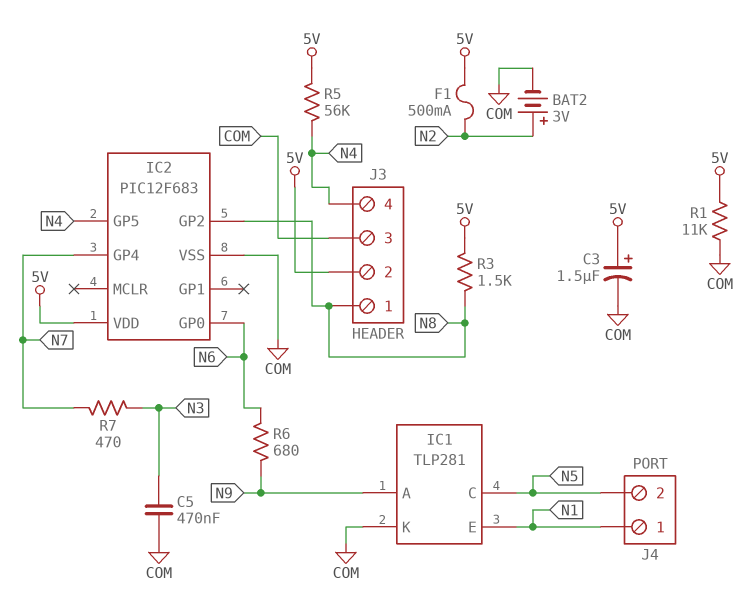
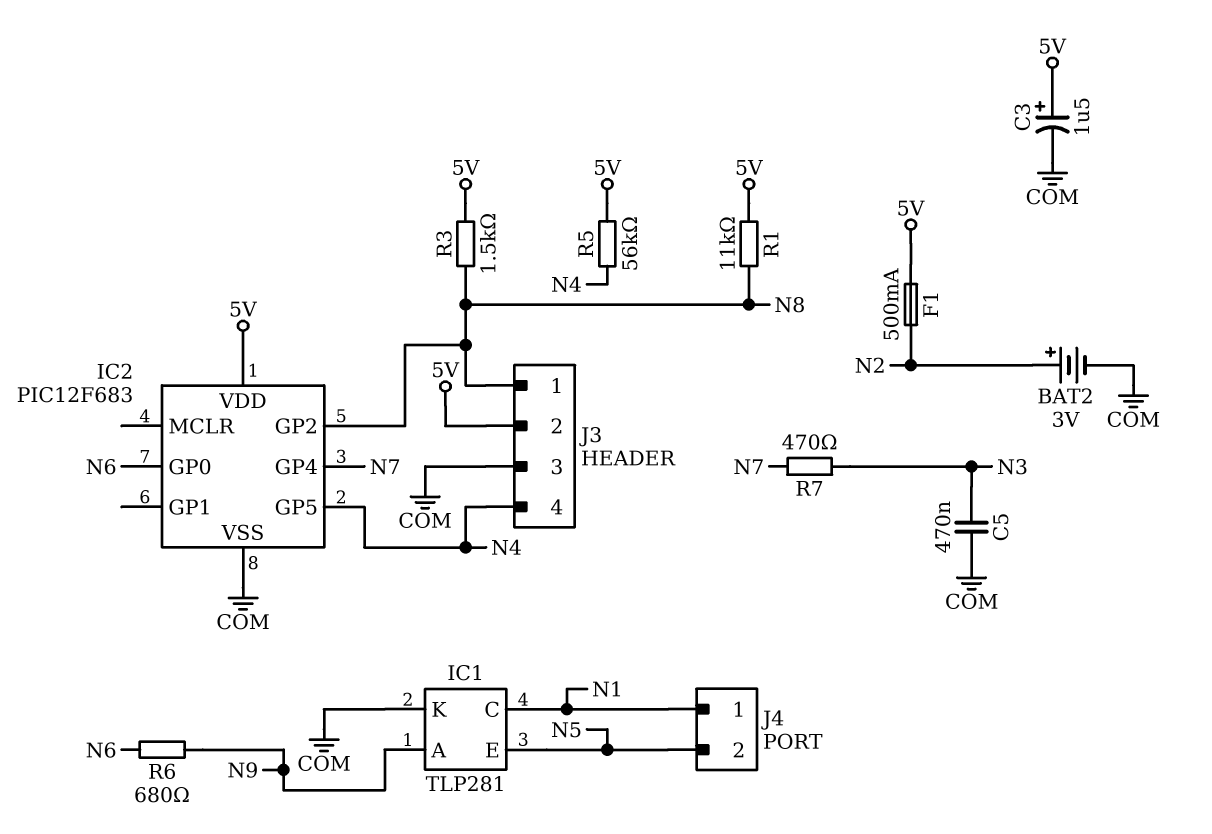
IC1 pin C: N5 -> N1
IC1 pin E: N1 -> N5
R1: 11k (5V, COM) -> 11k (5V, N8)

